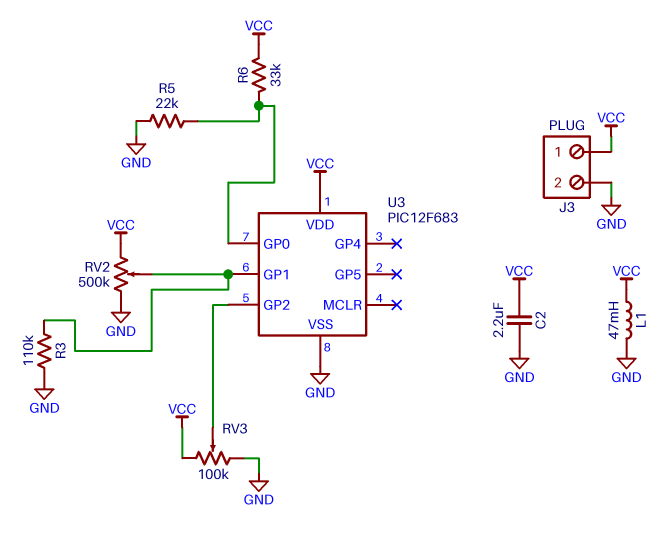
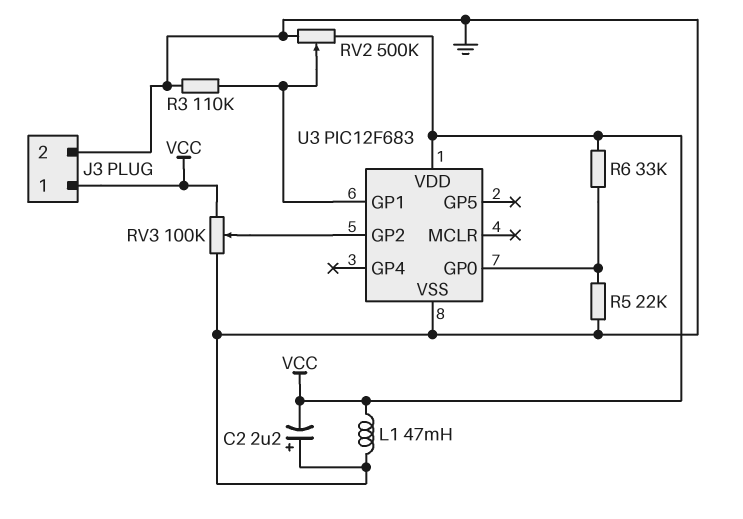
C2: 2.2uF (GND, VCC) -> 2.2uF (plus GND, minus VCC)

